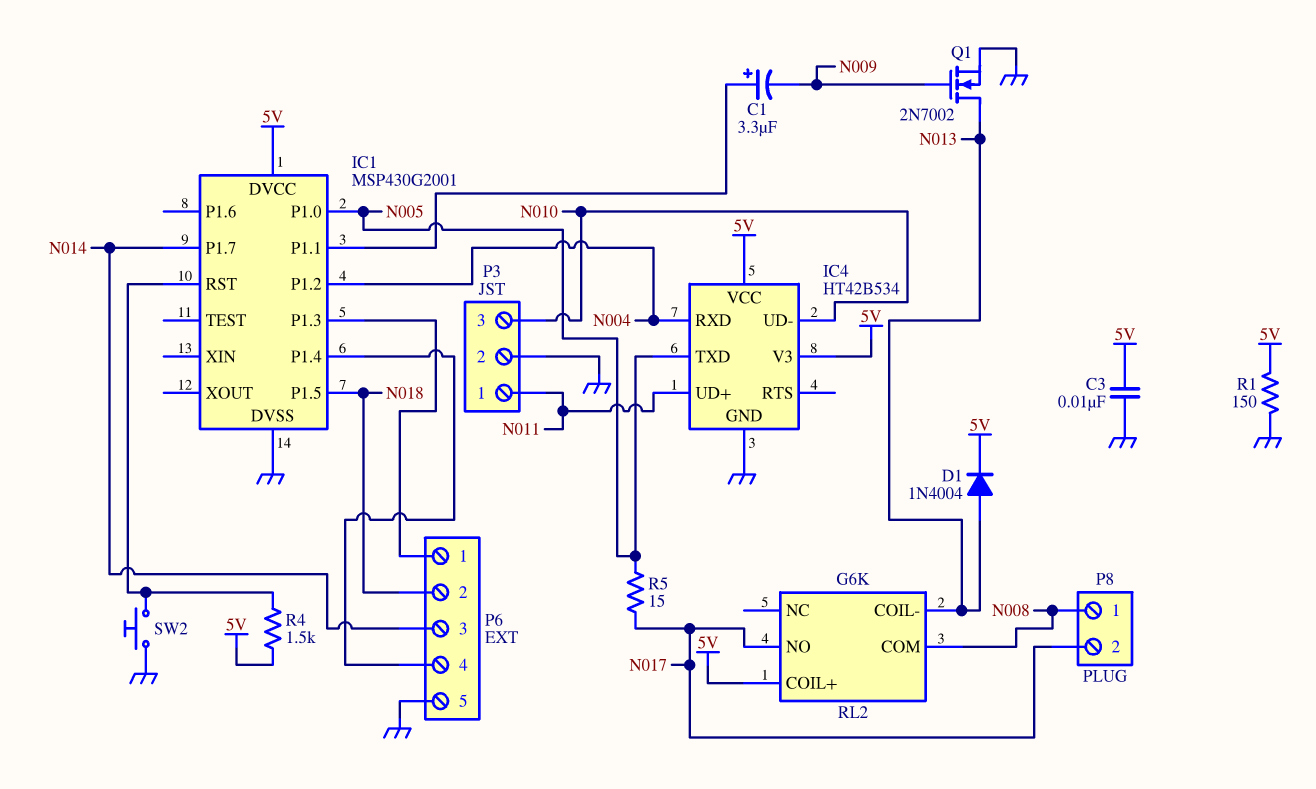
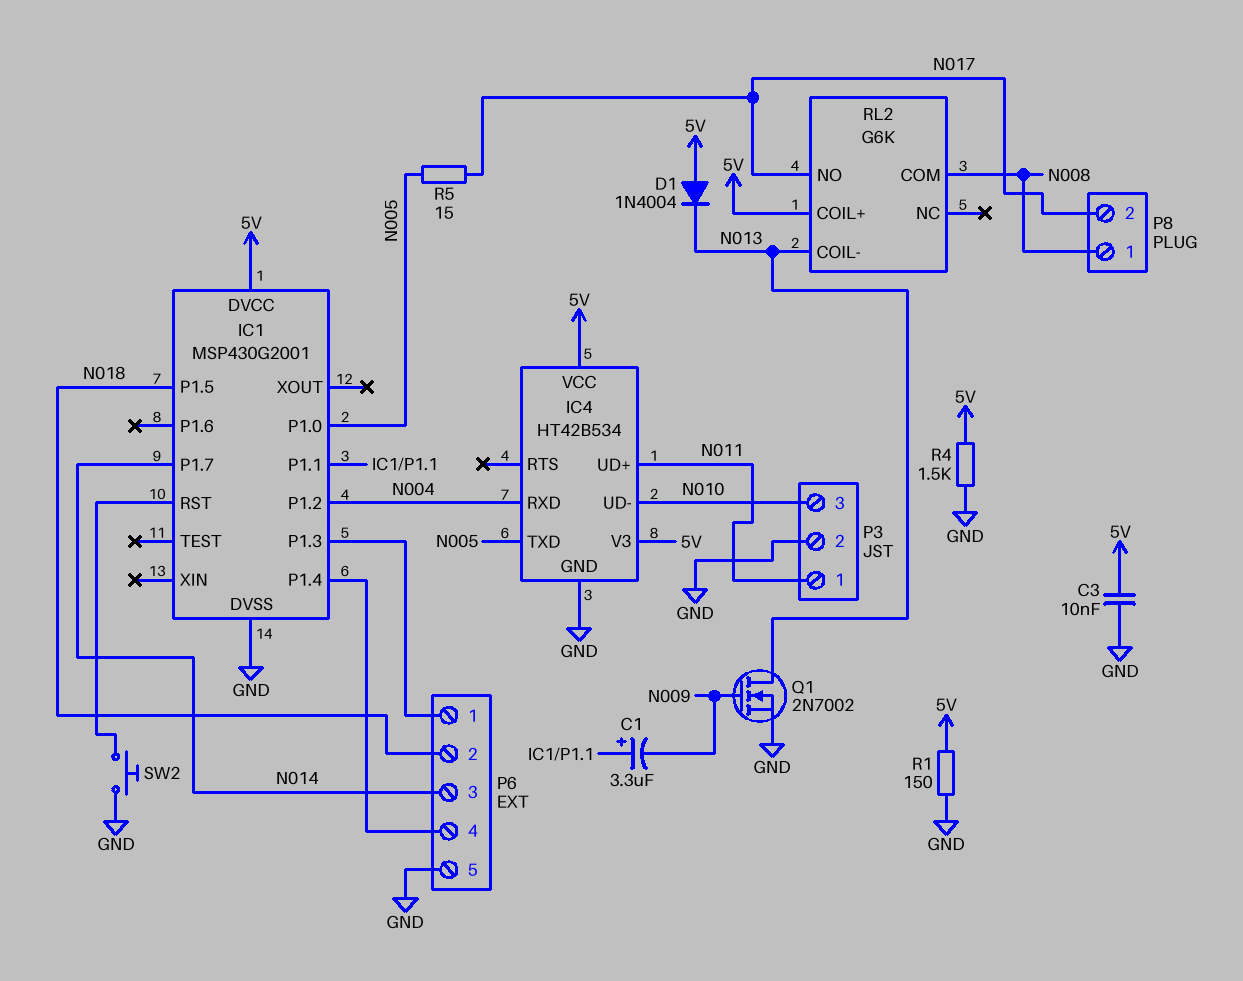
D1: diode 1N4004 (A N013, K 5V) -> diode 1N4004 (A 5V, K N013)
R4: 1.5k (5V, IC1/RST) -> 1.5k (5V, GND)

